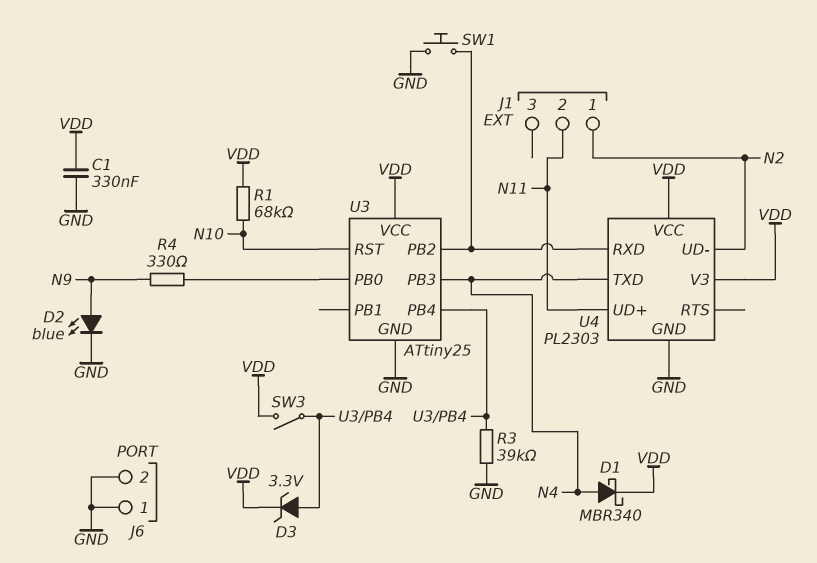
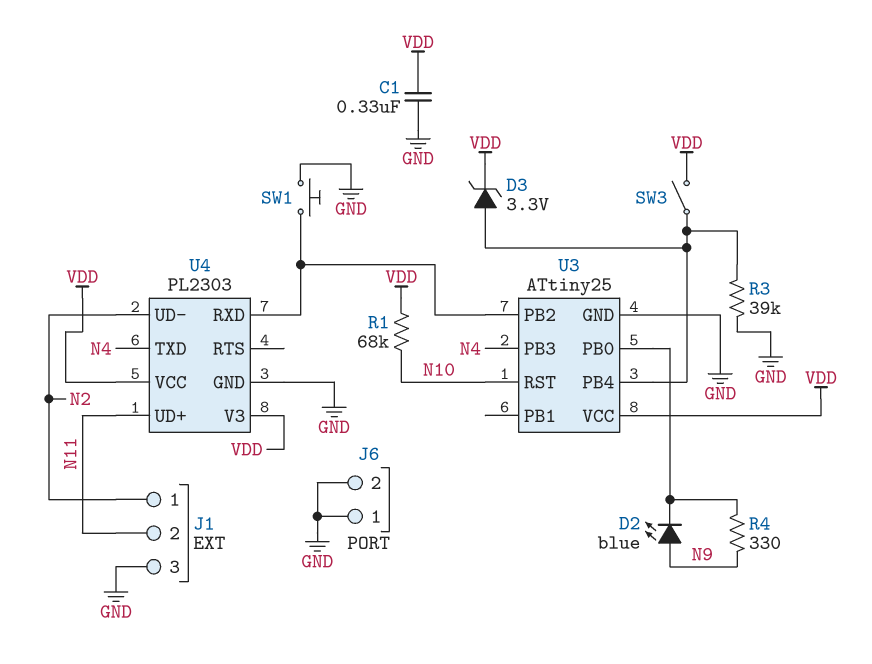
D1: schottky MBR340 (A N4, K VDD) -> none
D2: LED blue (A N9, K GND) -> LED blue (A N9, K U3/PB0)
J1 pin 3: none -> GND

